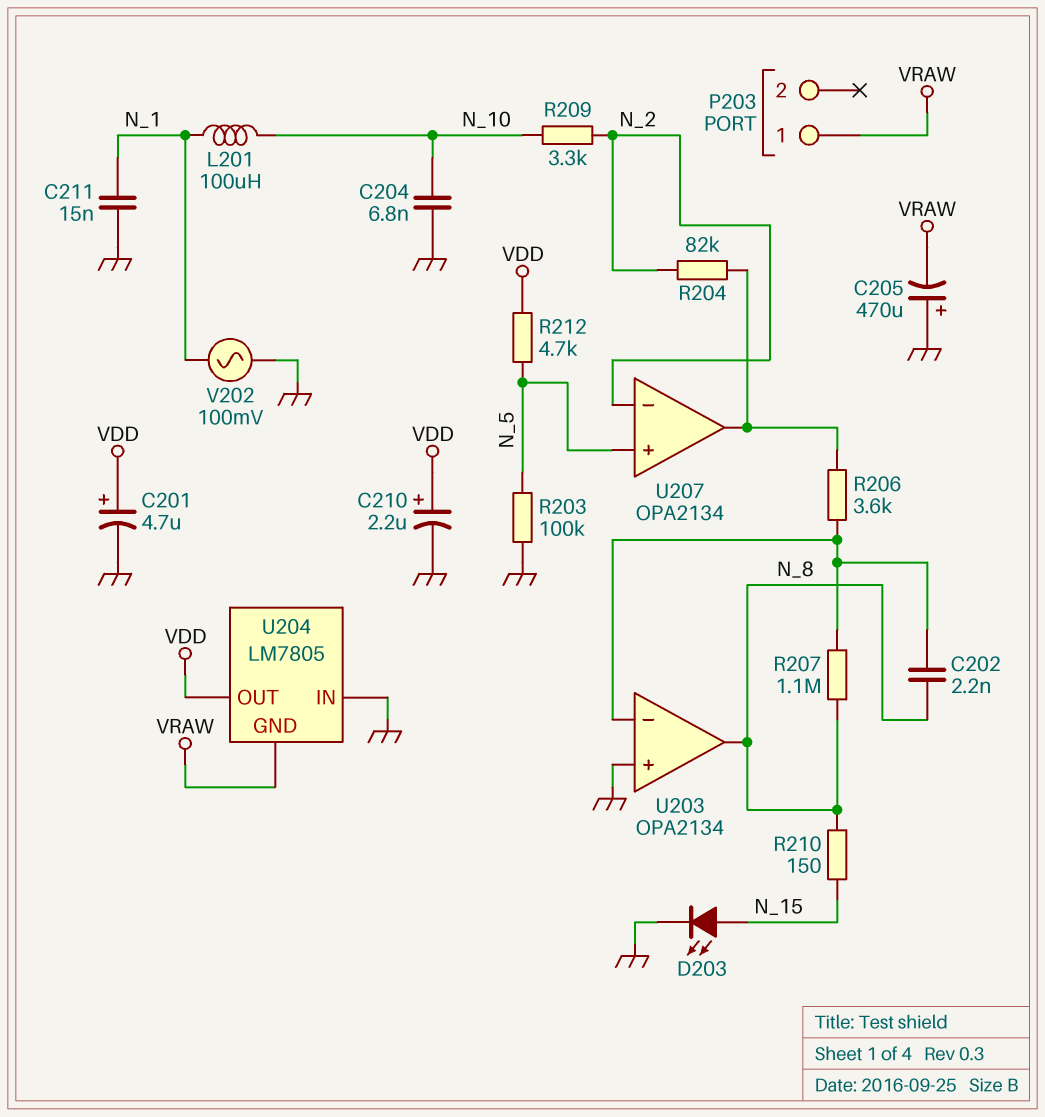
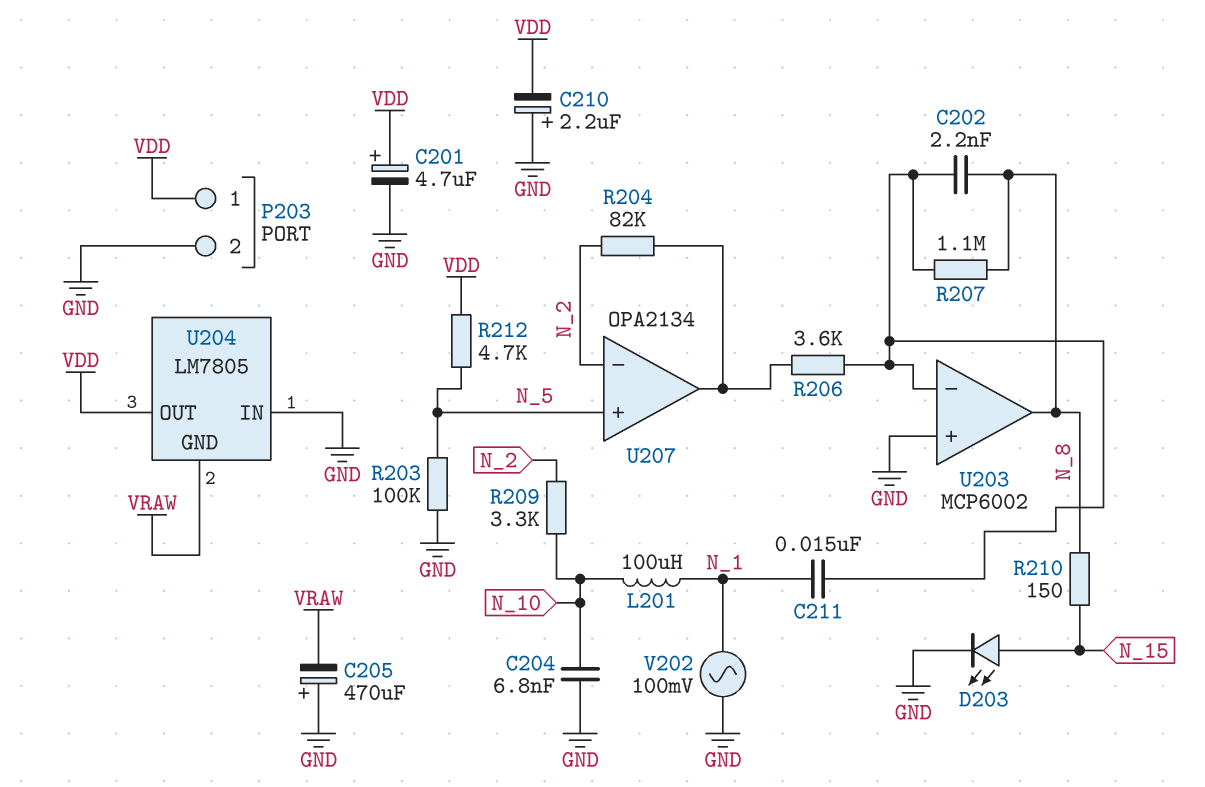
C210: 2.2uF (plus VDD, minus GND) -> 2.2uF (plus GND, minus VDD)
C211: 15nF (GND, N_1) -> 15nF (N_1, U203/in-)
P203 pin 1: VRAW -> VDD
P203 pin 2: none -> GND
U203: OPA2134 -> MCP6002

